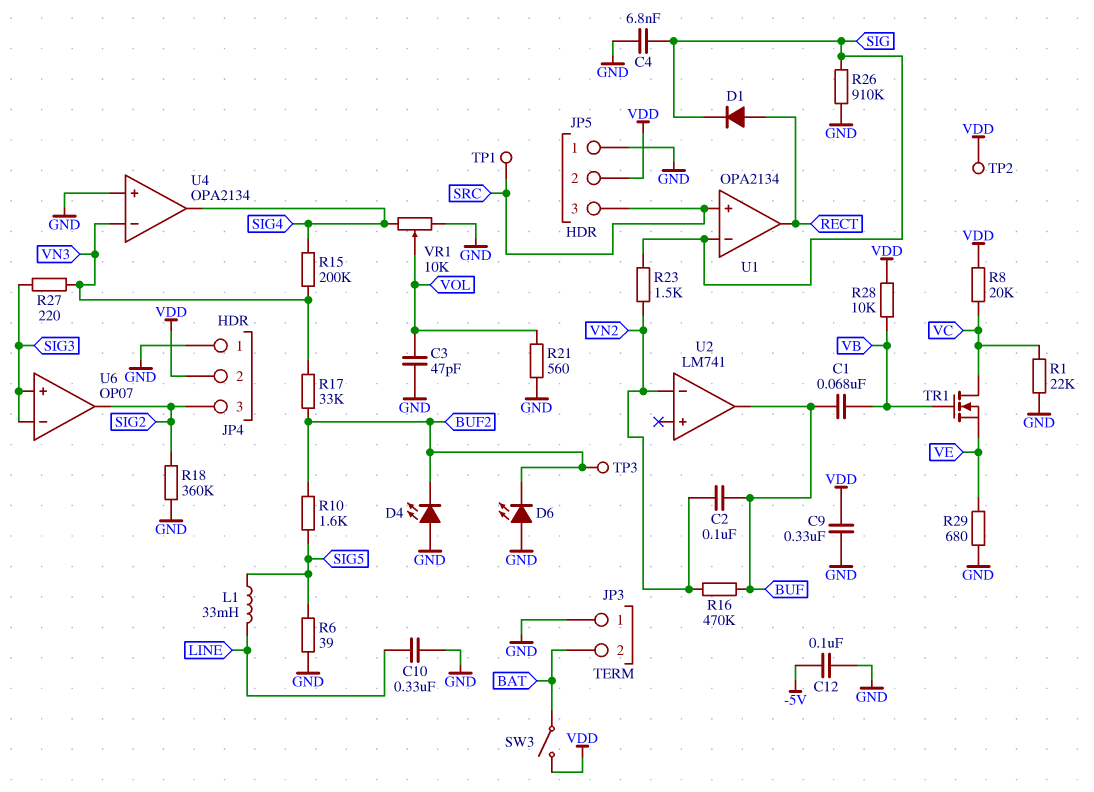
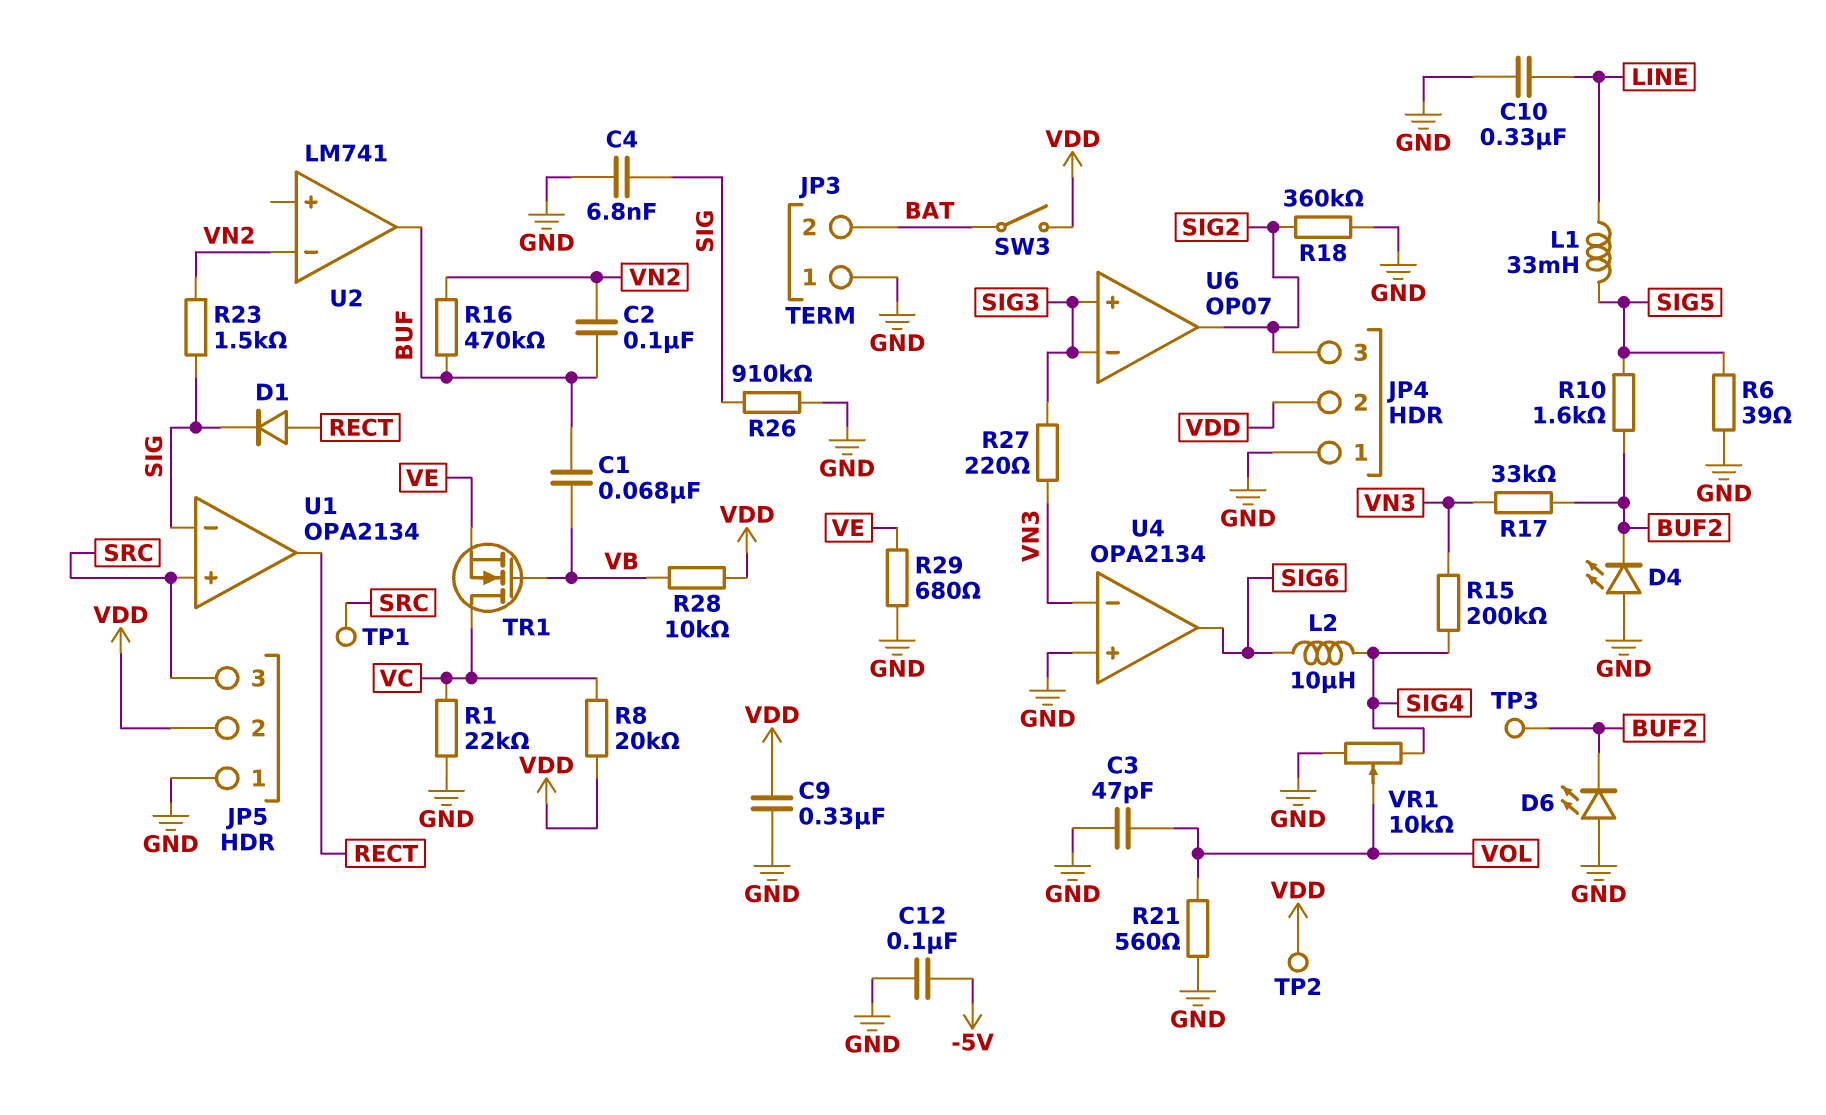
L2: none -> 10uH (SIG4, SIG6)
U4 pin out: SIG4 -> SIG6

